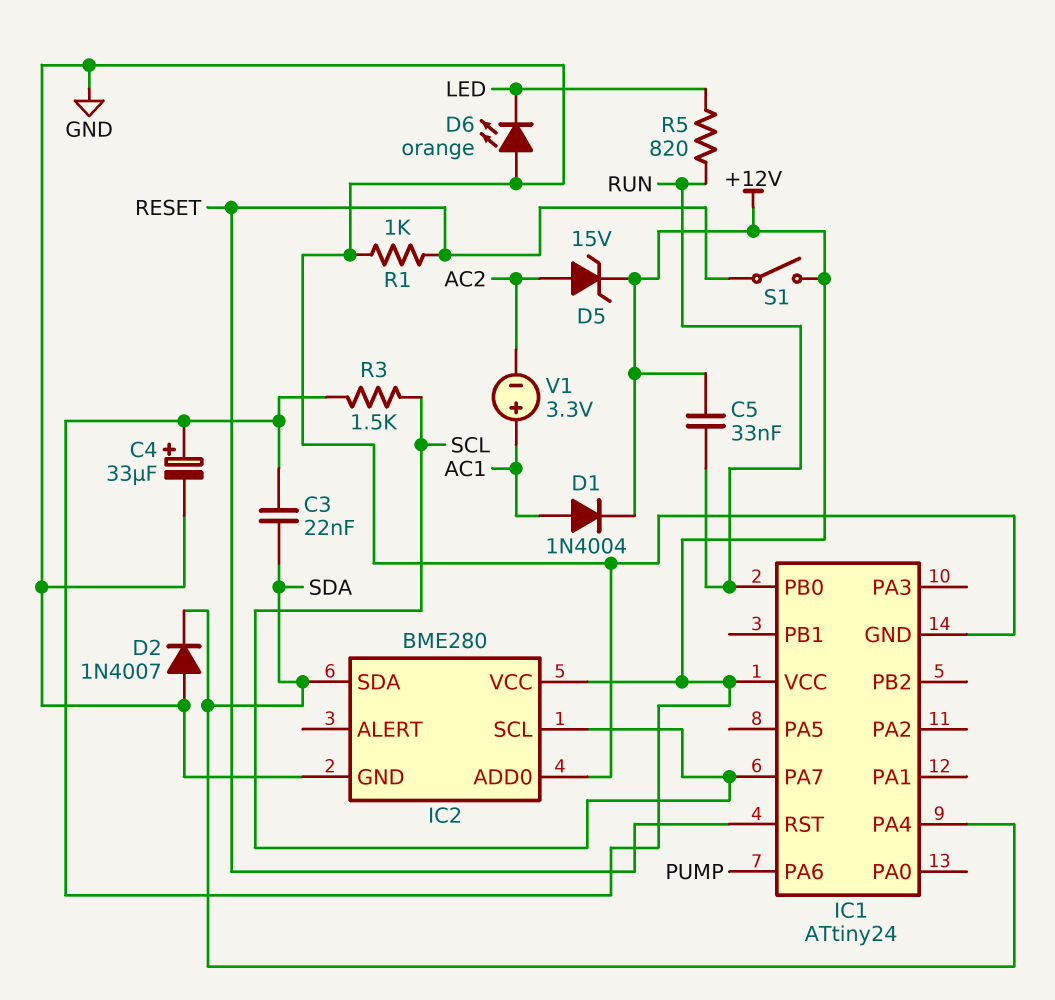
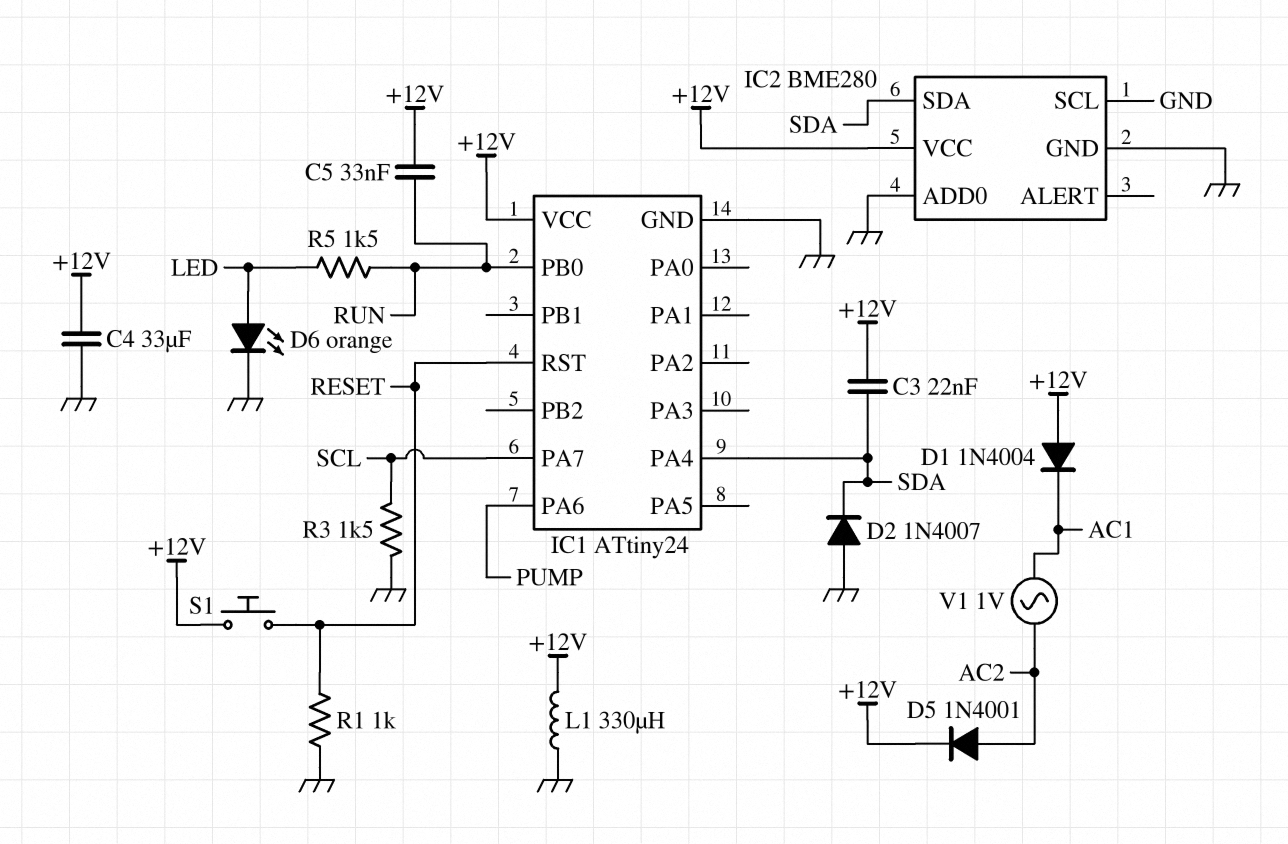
C4: 33uF (plus +12V, minus GND) -> 33uF (+12V, GND)
D1: diode 1N4004 (A AC1, K +12V) -> diode 1N4004 (A +12V, K AC1)
D5: zener 15V (A AC2, K +12V) -> diode 1N4001 (A AC2, K +12V)
D6: LED orange (A GND, K LED) -> LED orange (A LED, K GND)
IC2 pin SCL: SCL -> GND
L1: none -> 330uH (+12V, GND)
R3: 1.5k (+12V, SCL) -> 1.5k (GND, SCL)
R5: 820 (LED, RUN) -> 1.5k (LED, RUN)
S1: switch (+12V, RESET) -> button (+12V, RESET)
V1: 3.3V (plus AC1, minus AC2) -> AC 1V (AC1, AC2)

